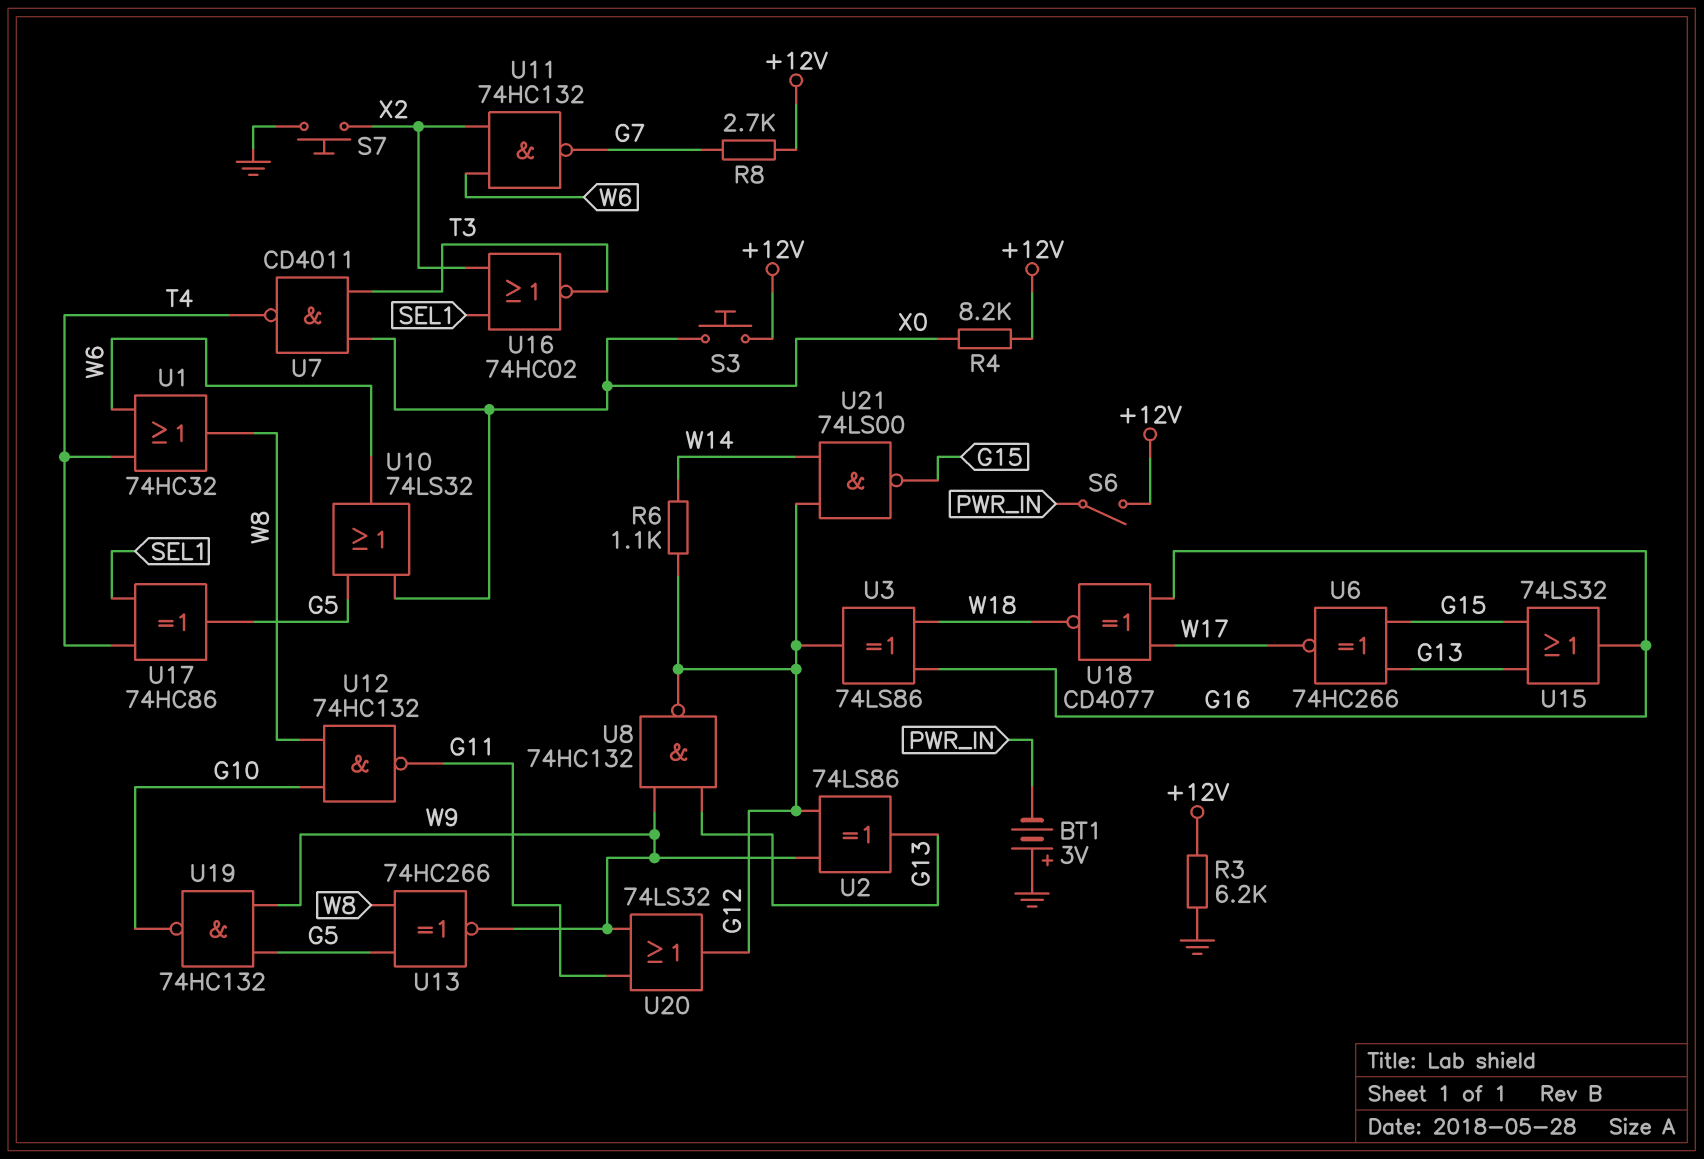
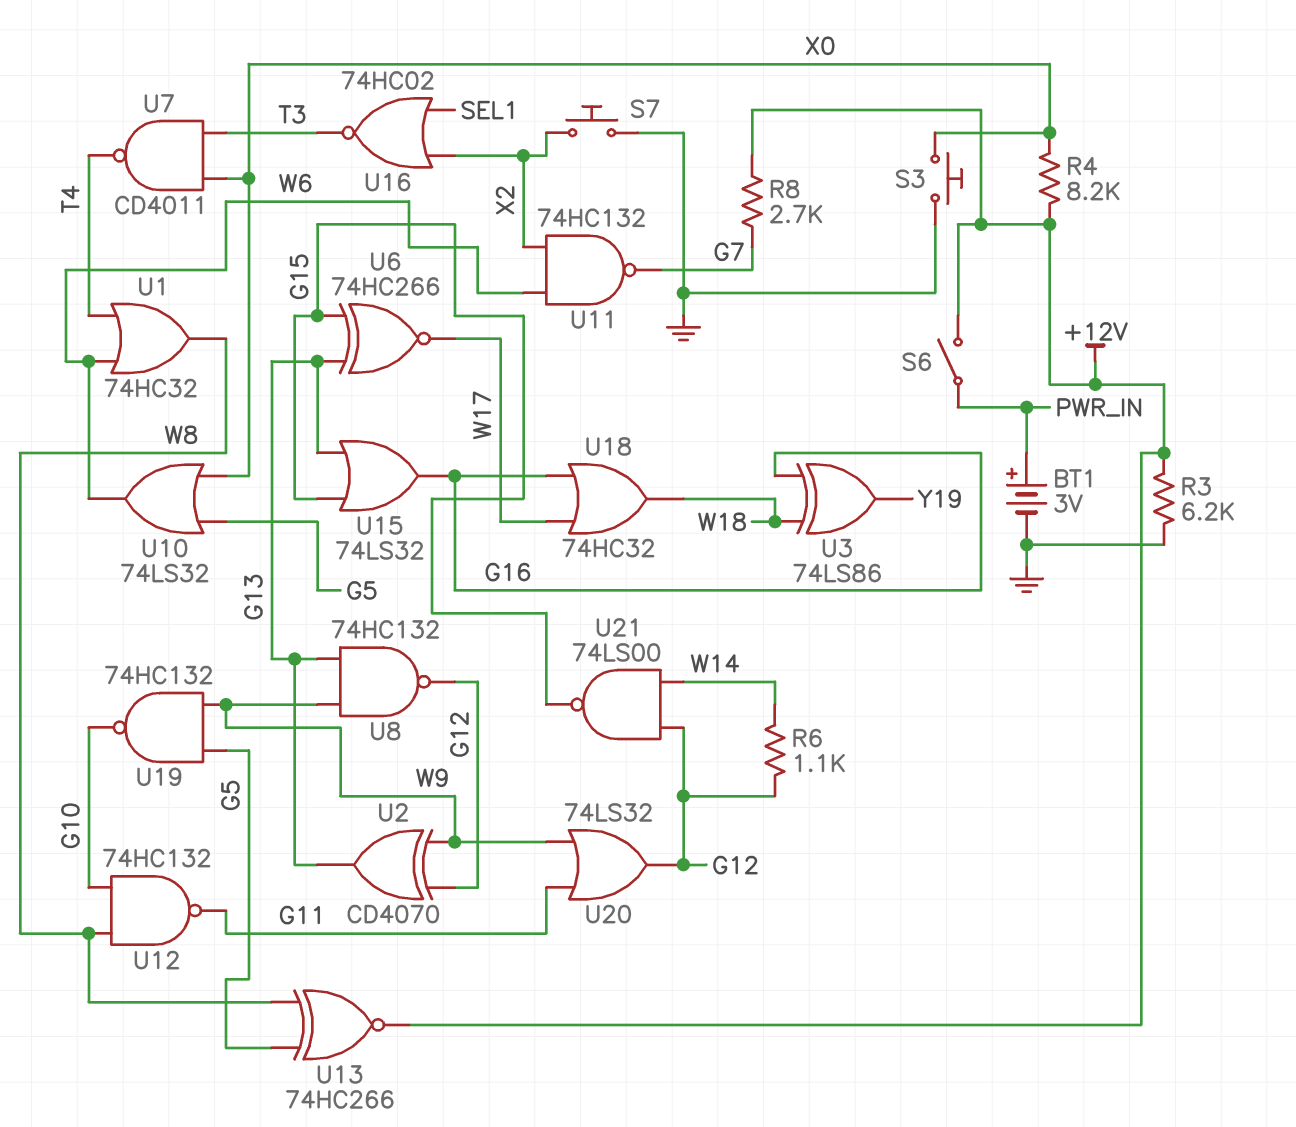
BT1: 3V (plus GND, minus PWR_IN) -> 3V (plus PWR_IN, minus GND)
S3: button (+12V, X0) -> button (GND, X0)
U2: XOR 74LS86 (in G12, in W9, out G13) -> XOR CD4070 (in G12, in W9, out G13)
U3: XOR 74LS86 (in G16, in W18, out G12) -> XOR 74LS86 (in G16, in W18, out Y19)
U13: XNOR 74HC266 (in G5, in W8, out W9) -> XNOR 74HC266 (in G5, in W8, out +12V)
U17: XOR 74HC86 (in SEL1, in T4, out G5) -> none
U18: XNOR CD4077 (in G16, in W17, out W18) -> OR 74HC32 (in G16, in W17, out W18)

